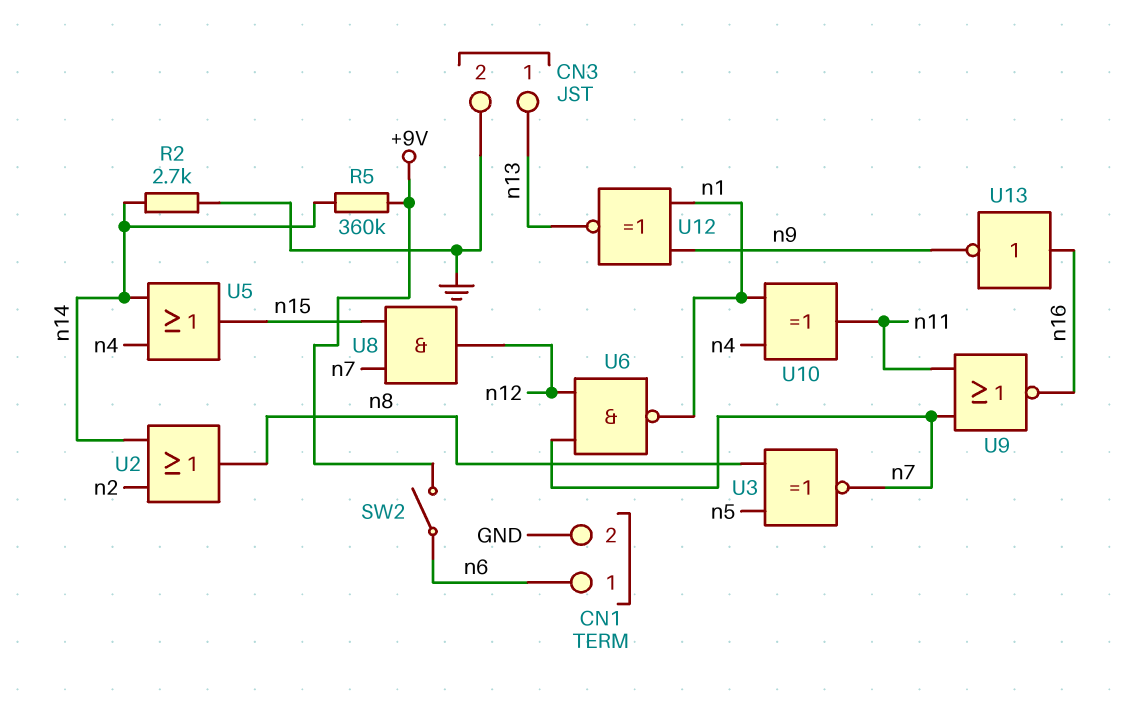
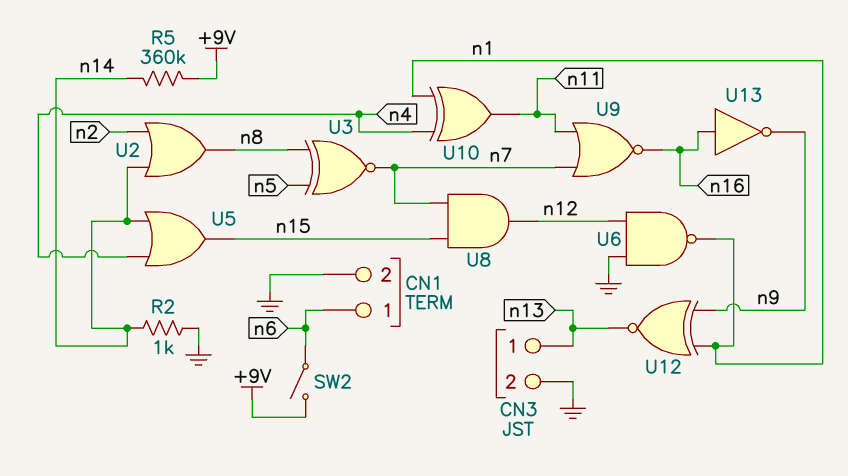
R2: 2.7k (GND, n14) -> 1k (GND, n14)
U6: NAND (in n7, in n12, out n1) -> NAND (in GND, in n12, out n1)

